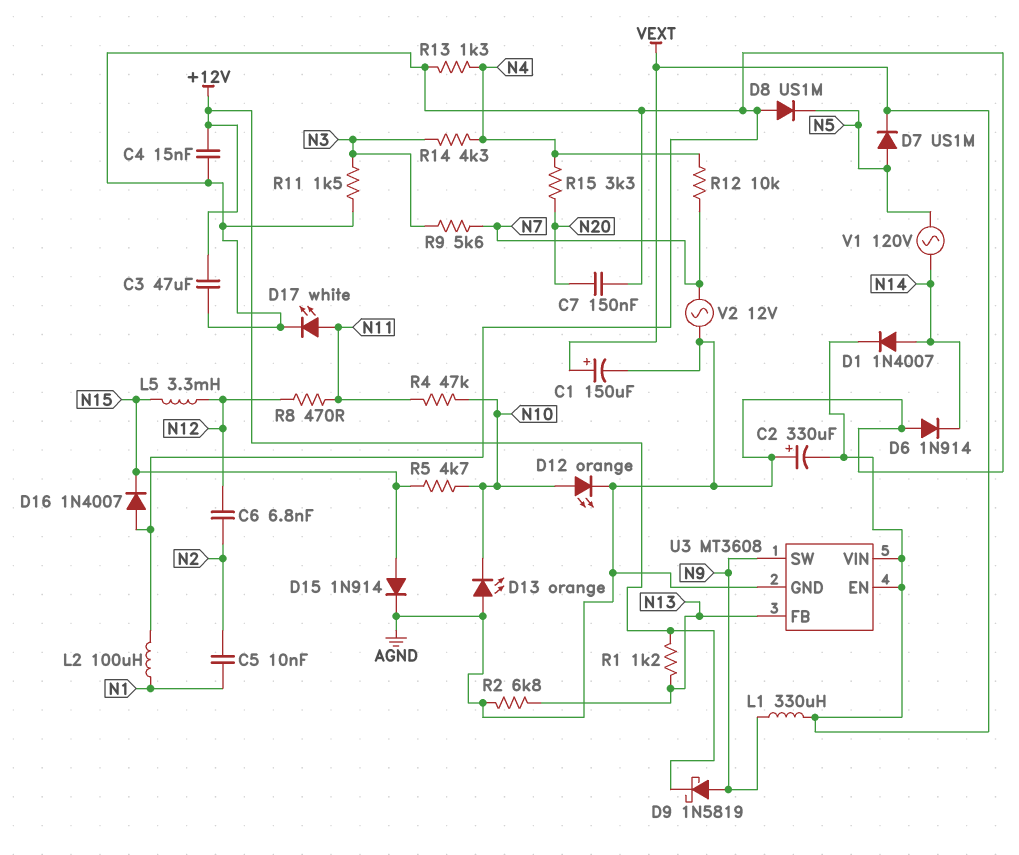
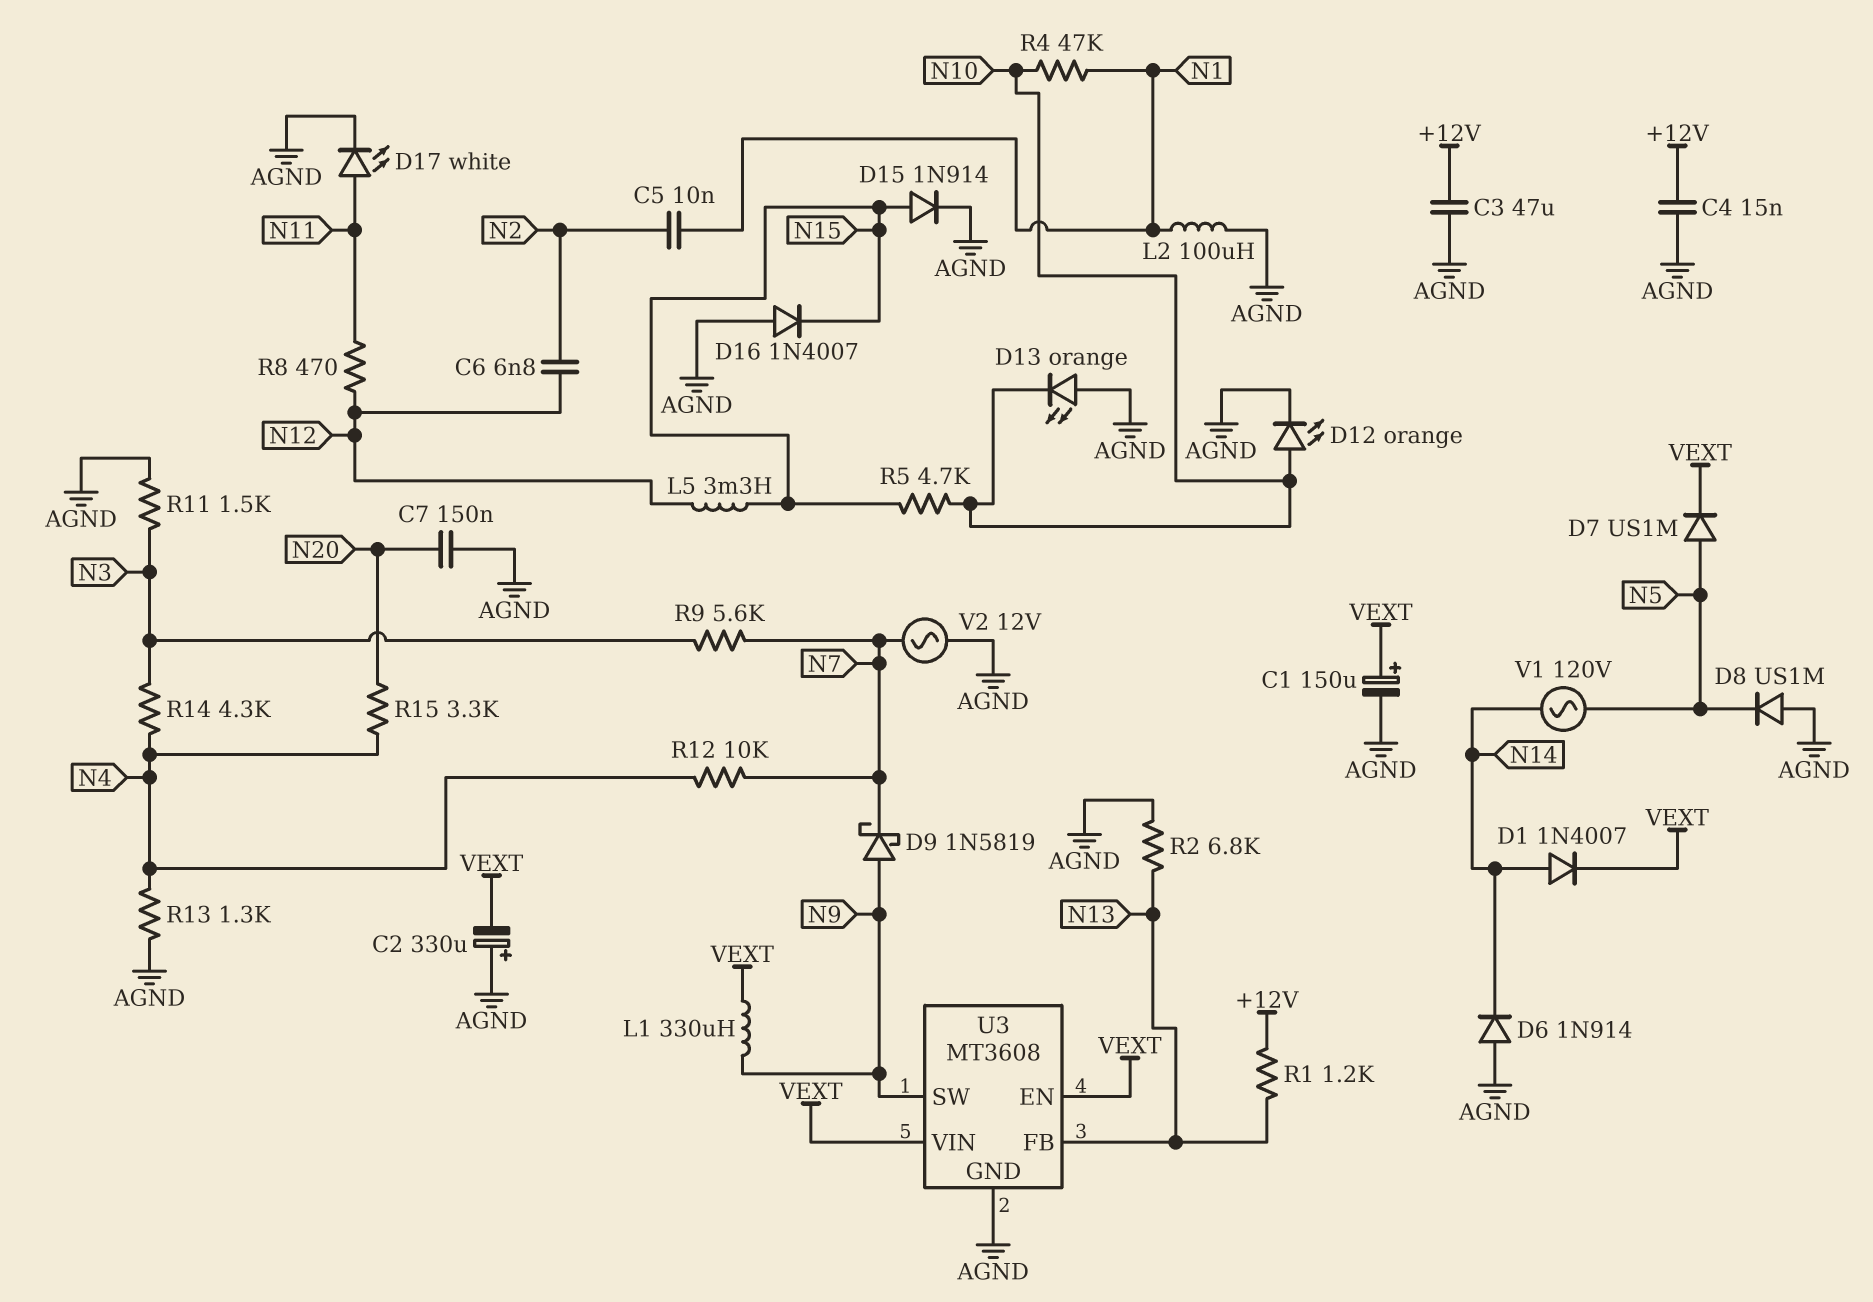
D9: schottky 1N5819 (A N9, K +12V) -> schottky 1N5819 (A N9, K N7)
R4: 47k (N10, N11) -> 47k (N1, N10)

